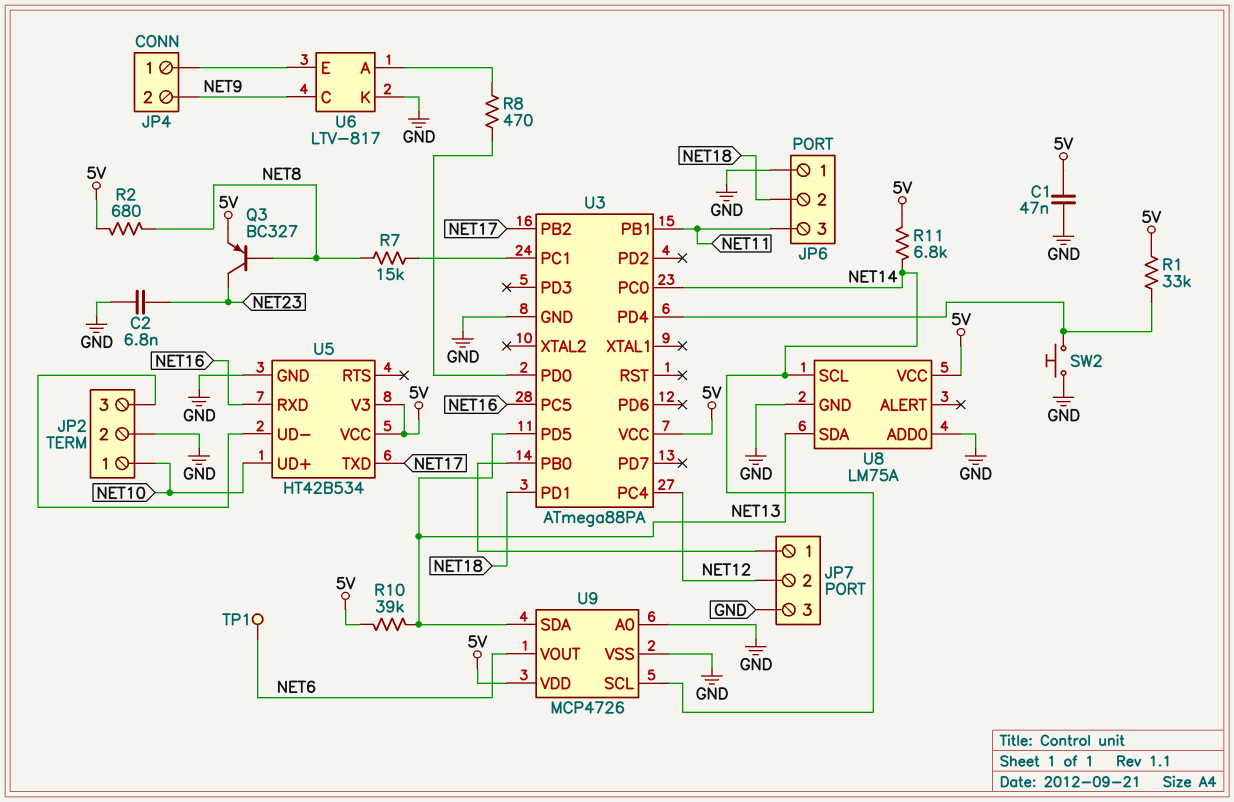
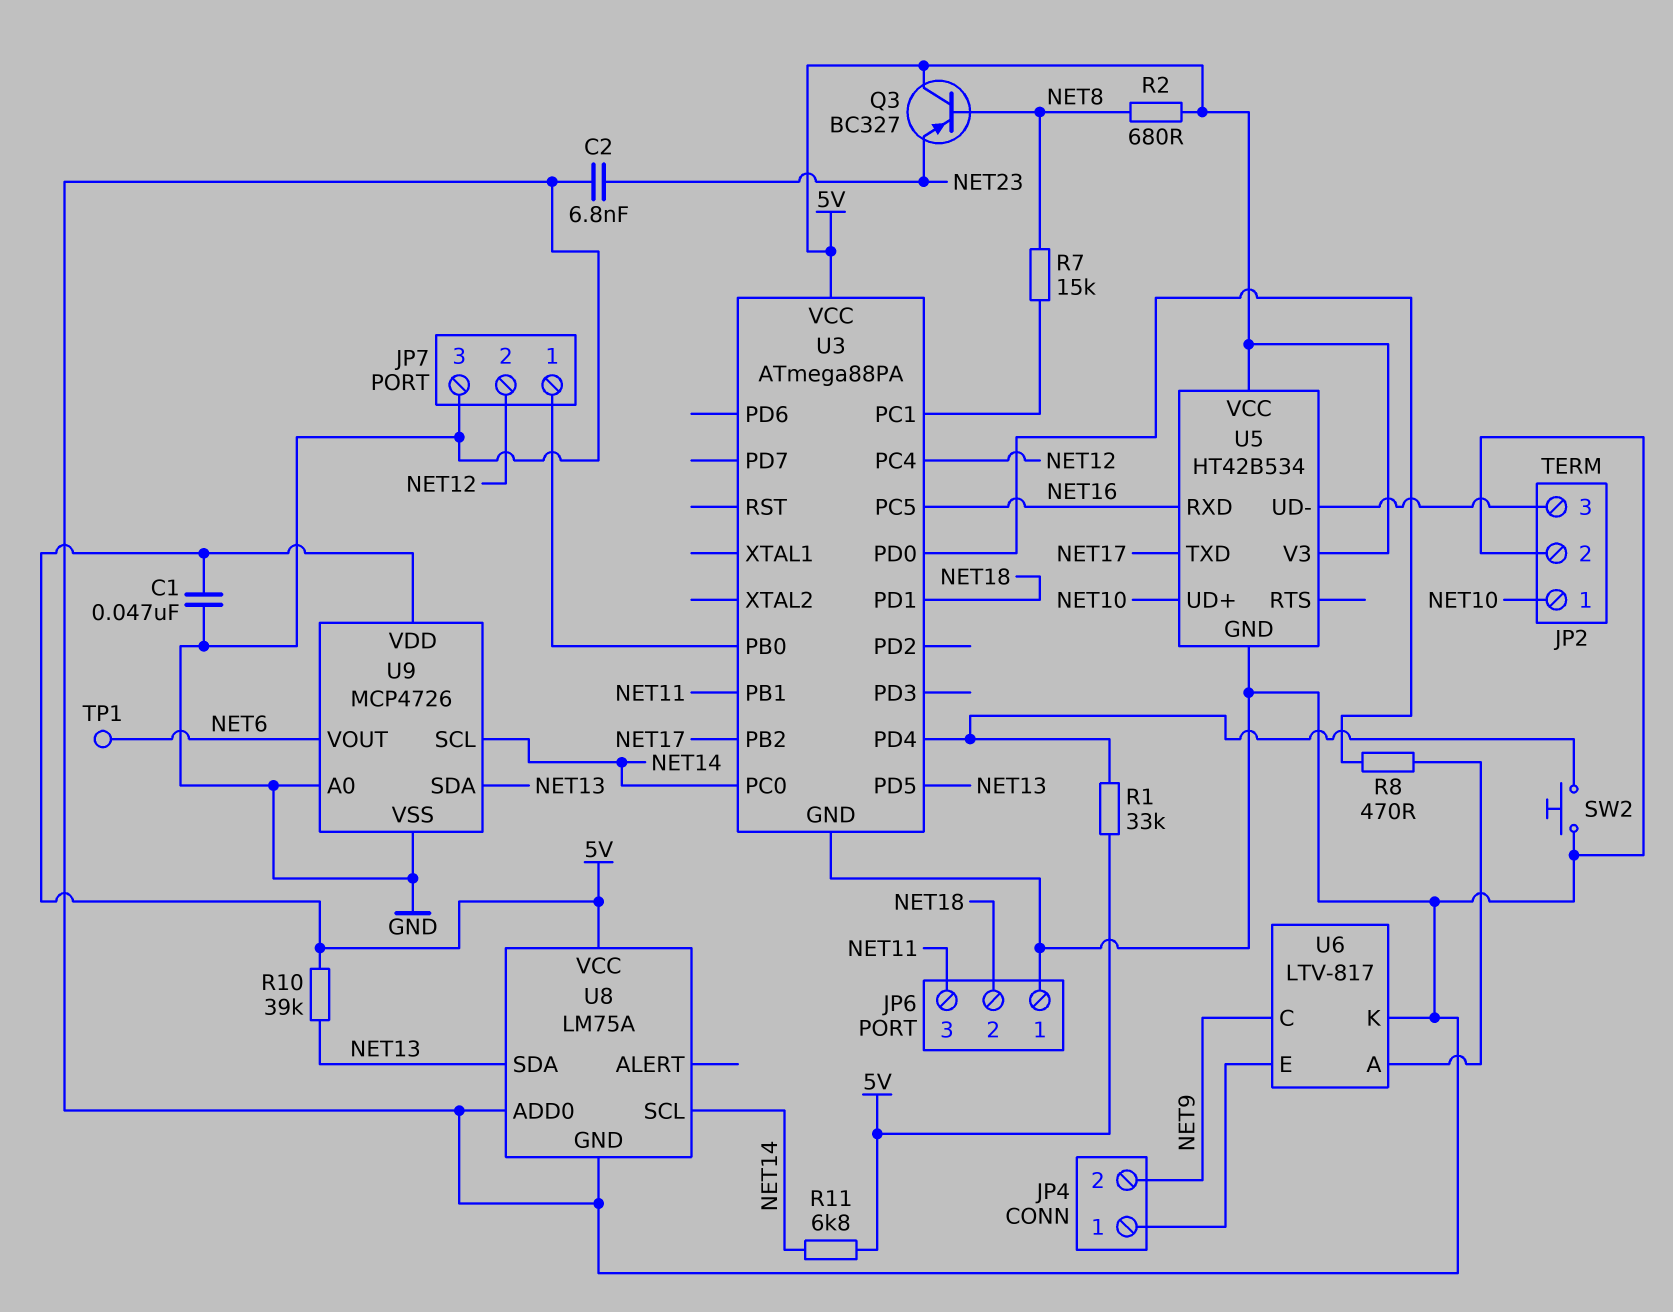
Q3: PNP BC327 (B NET8, C NET23, E 5V) -> PNP BC327 (B NET8, C 5V, E NET23)

